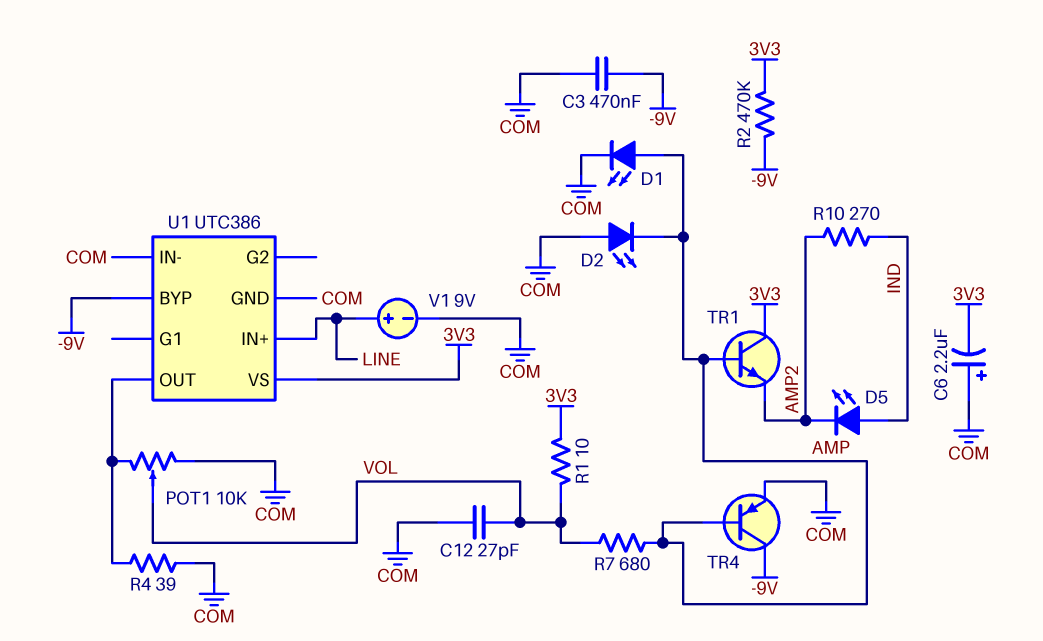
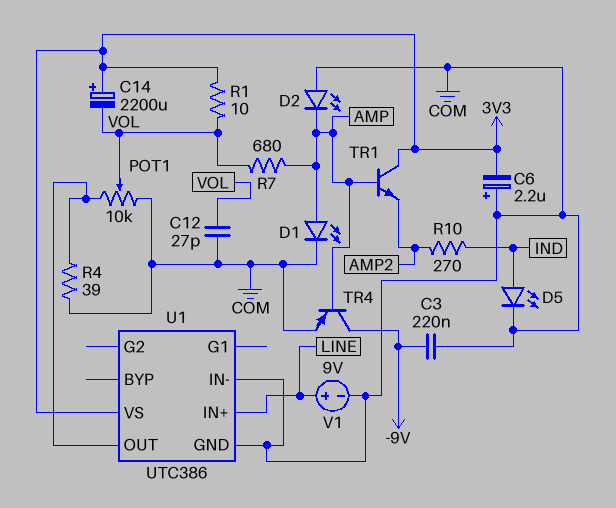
C3: 470nF (-9V, COM) -> 220nF (-9V, COM)
C14: none -> 2200uF (plus 3V3, minus VOL)
D5: LED (A IND, K AMP2) -> LED (A IND, K COM)
R2: 470k (-9V, 3V3) -> none
U1 pin BYP: -9V -> none

